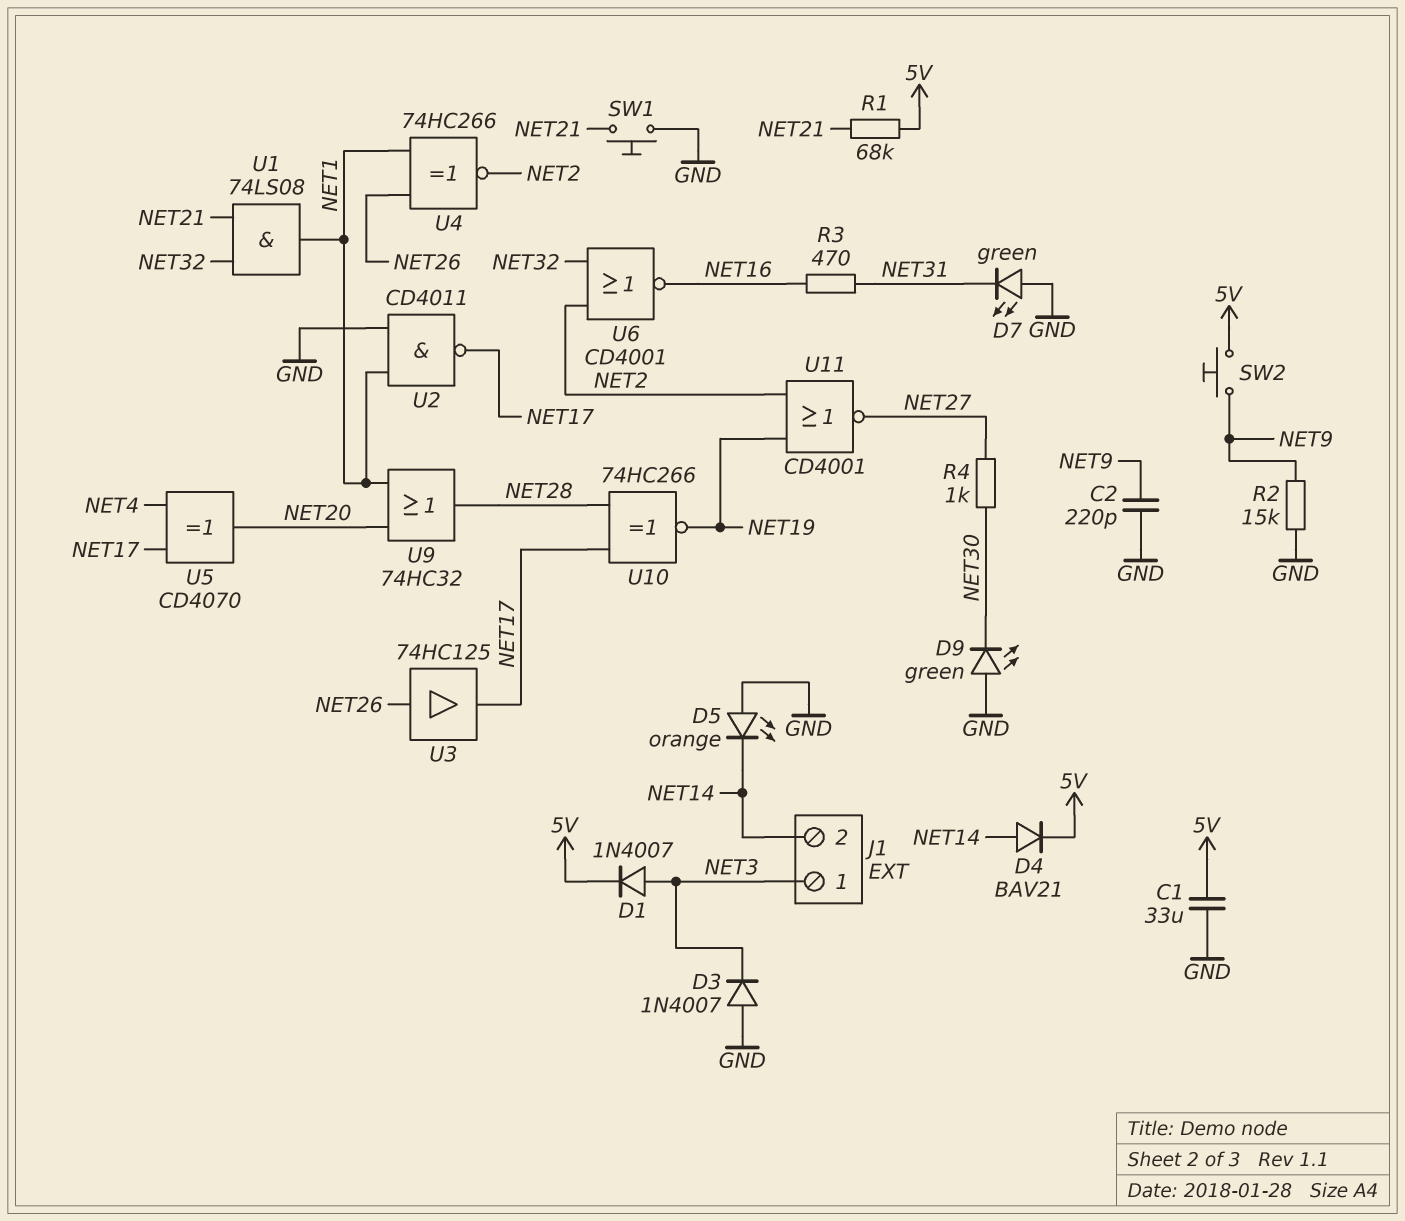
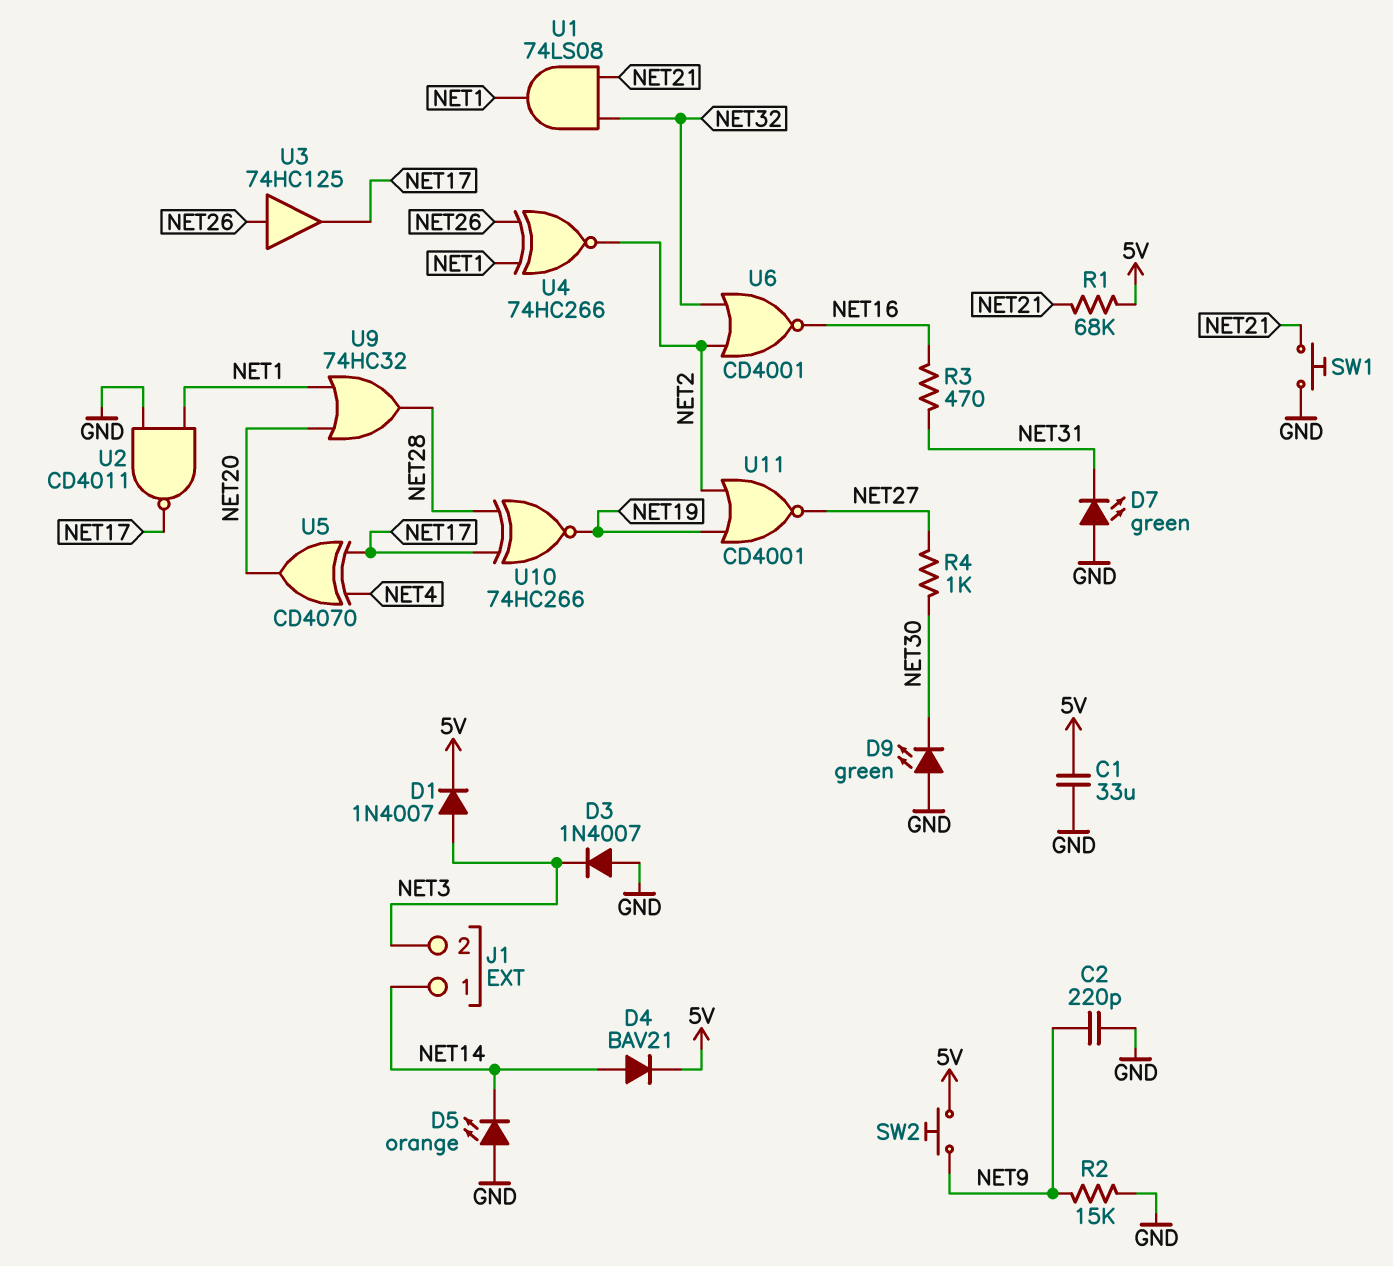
J1 pin 1: NET3 -> NET14
J1 pin 2: NET14 -> NET3

